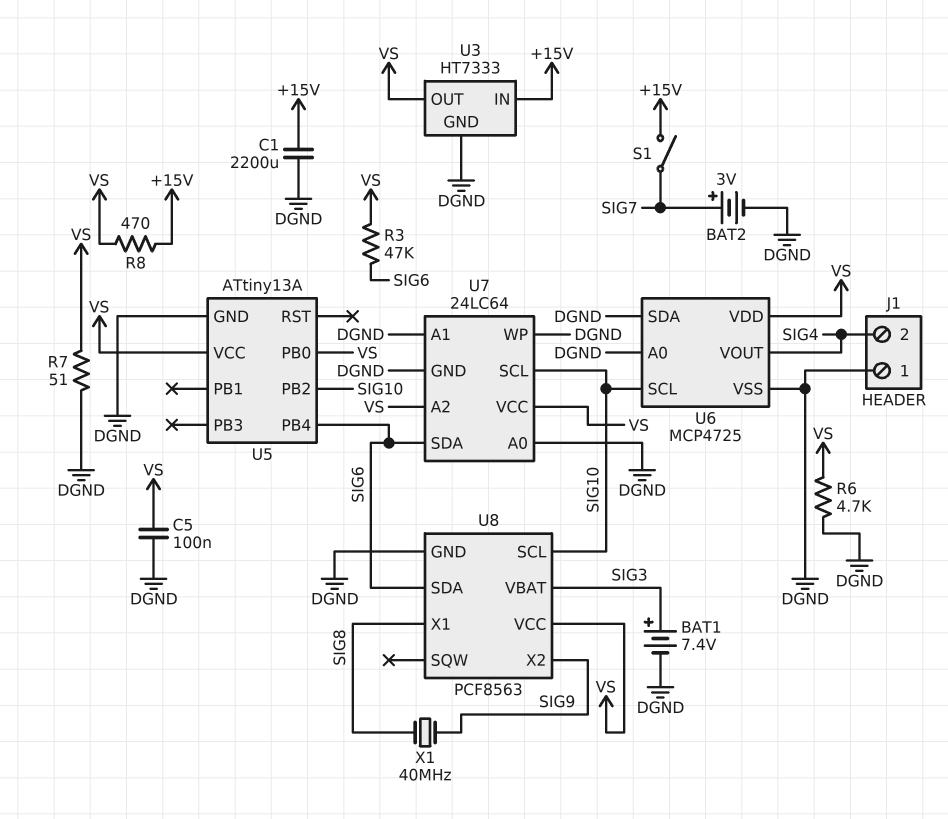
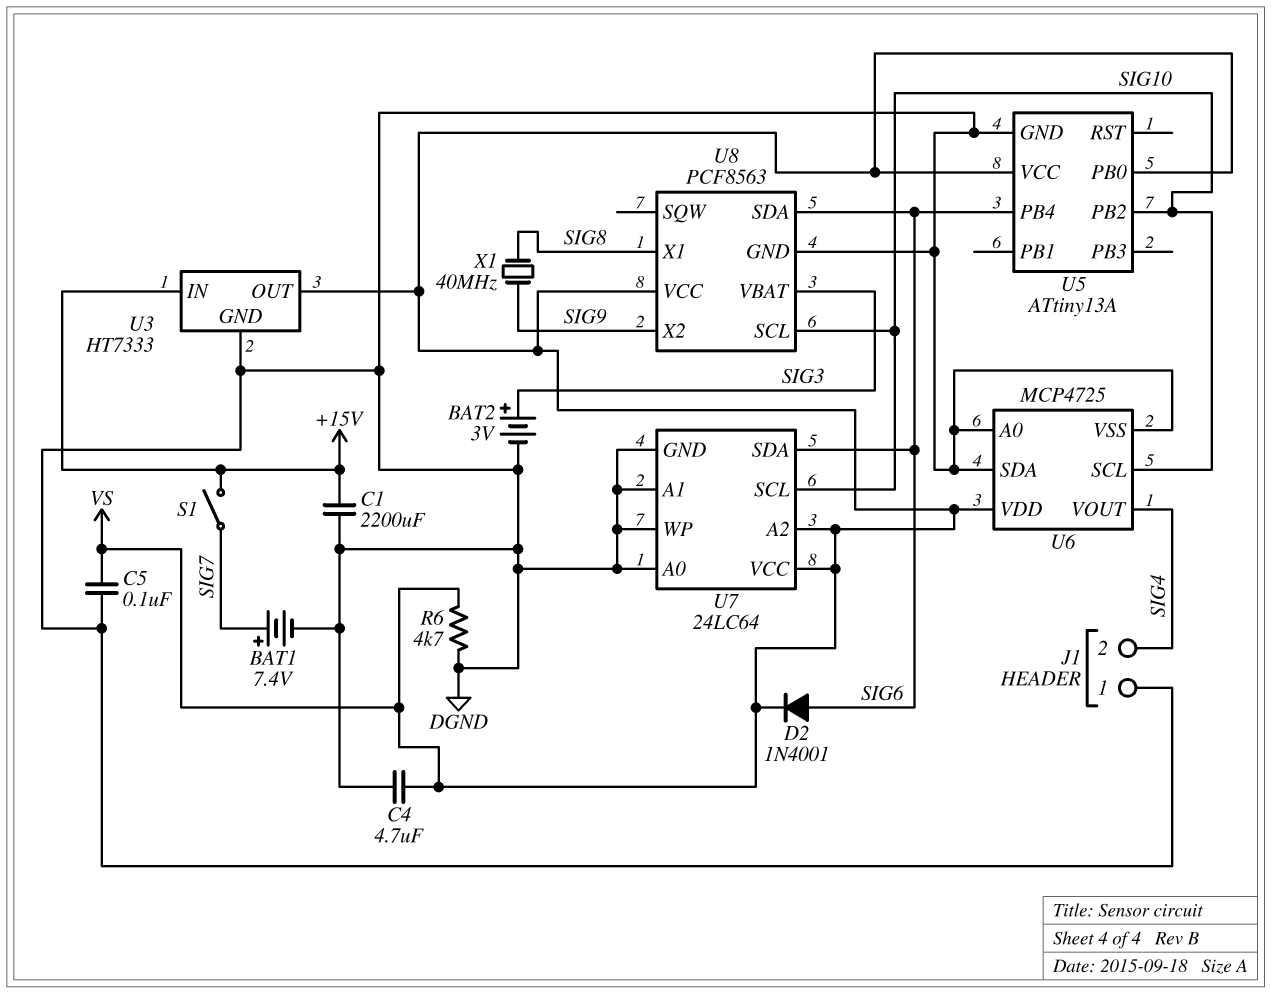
BAT1: 7.4V (plus SIG3, minus DGND) -> 7.4V (plus SIG7, minus DGND)
BAT2: 3V (plus SIG7, minus DGND) -> 3V (plus SIG3, minus DGND)
C4: none -> 4.7uF (DGND, VS)
D2: none -> diode 1N4001 (A SIG6, K VS)
R3: 47k (SIG6, VS) -> none
R7: 51 (DGND, VS) -> none
R8: 470 (+15V, VS) -> none

